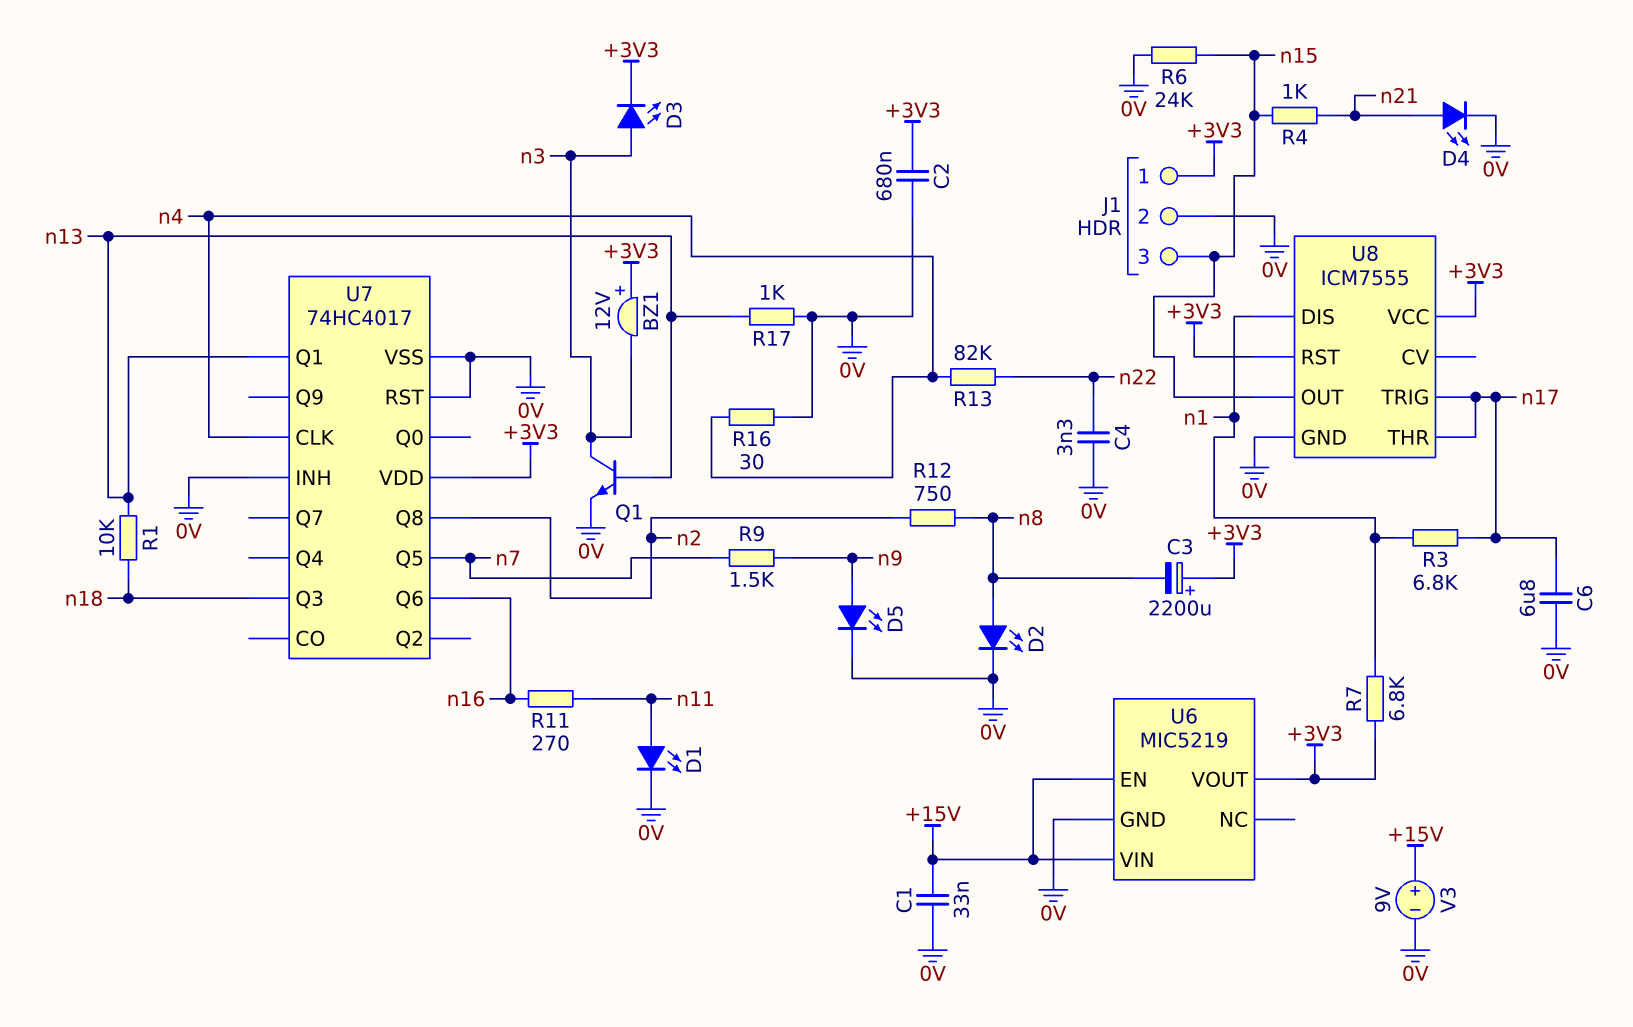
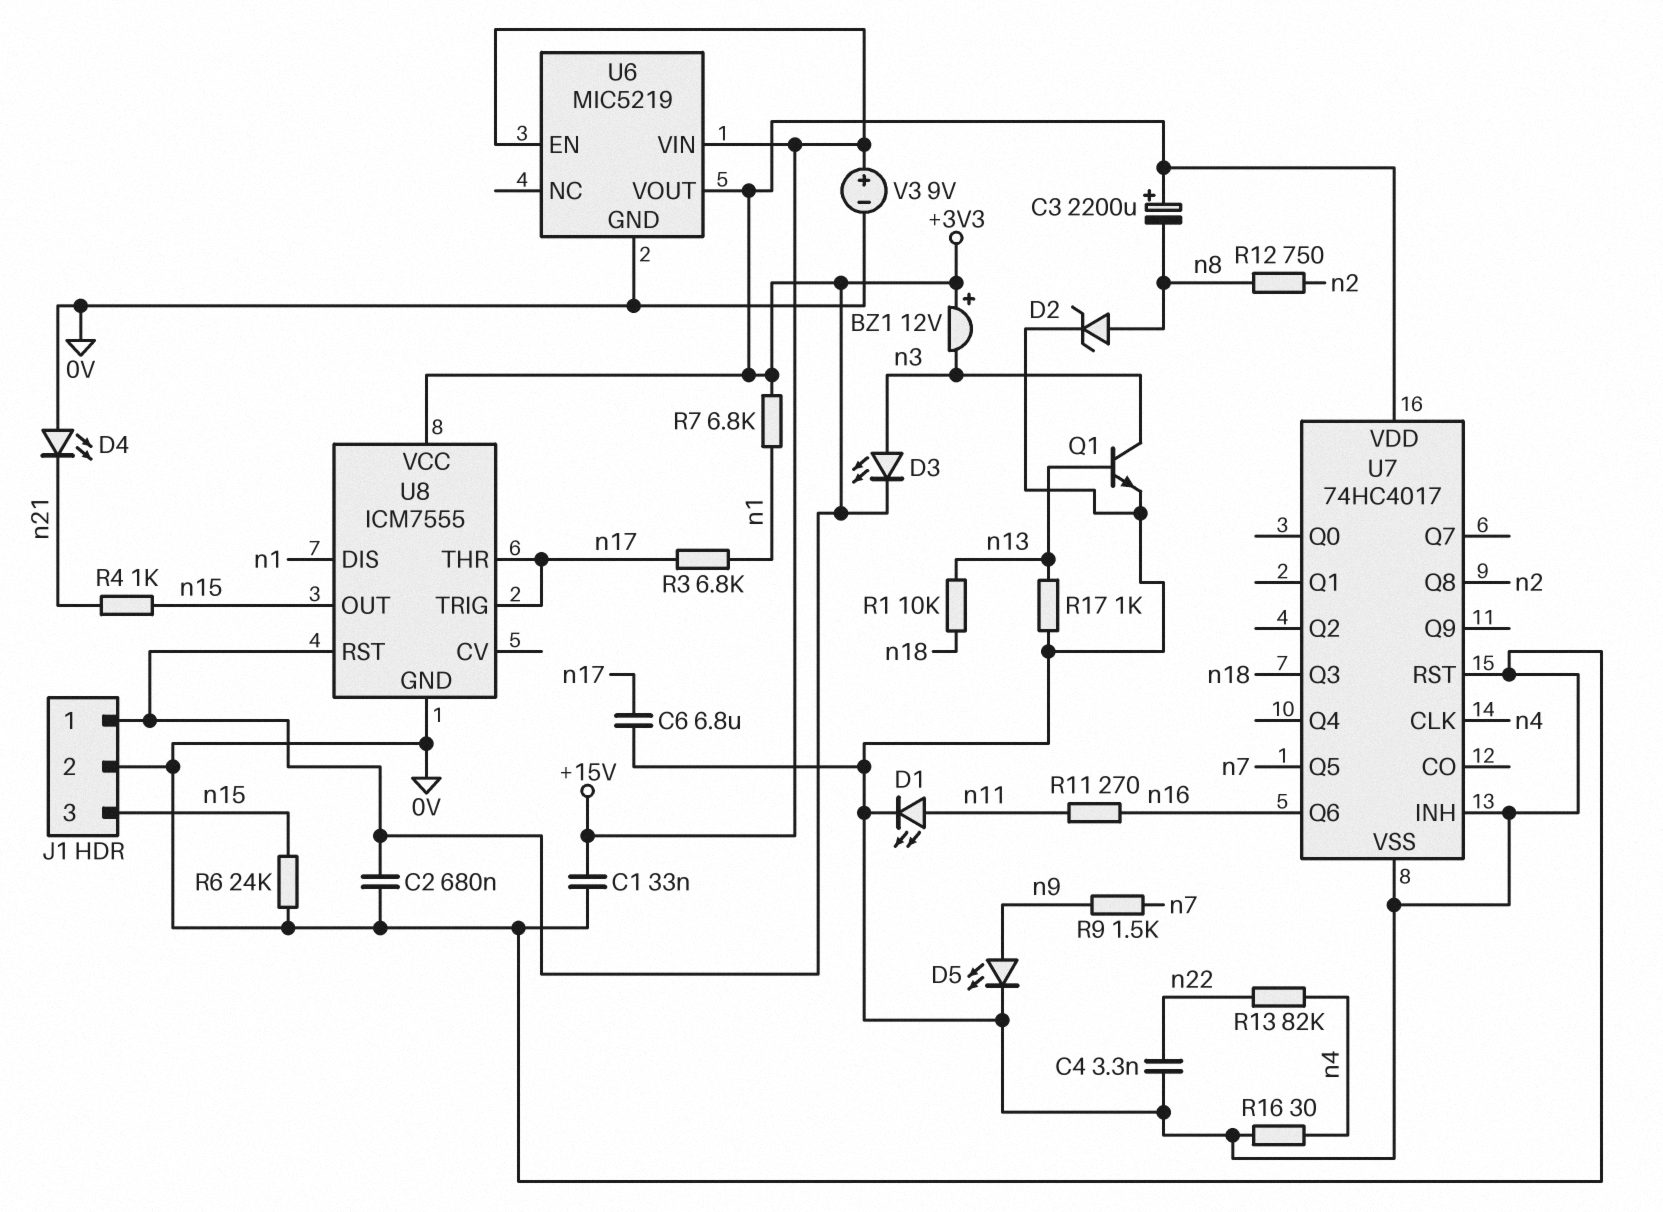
D2: LED (A n8, K 0V) -> zener (A n8, K 0V)
D4: LED (A n21, K 0V) -> LED (A 0V, K n21)
U7 pin Q1: n13 -> none

